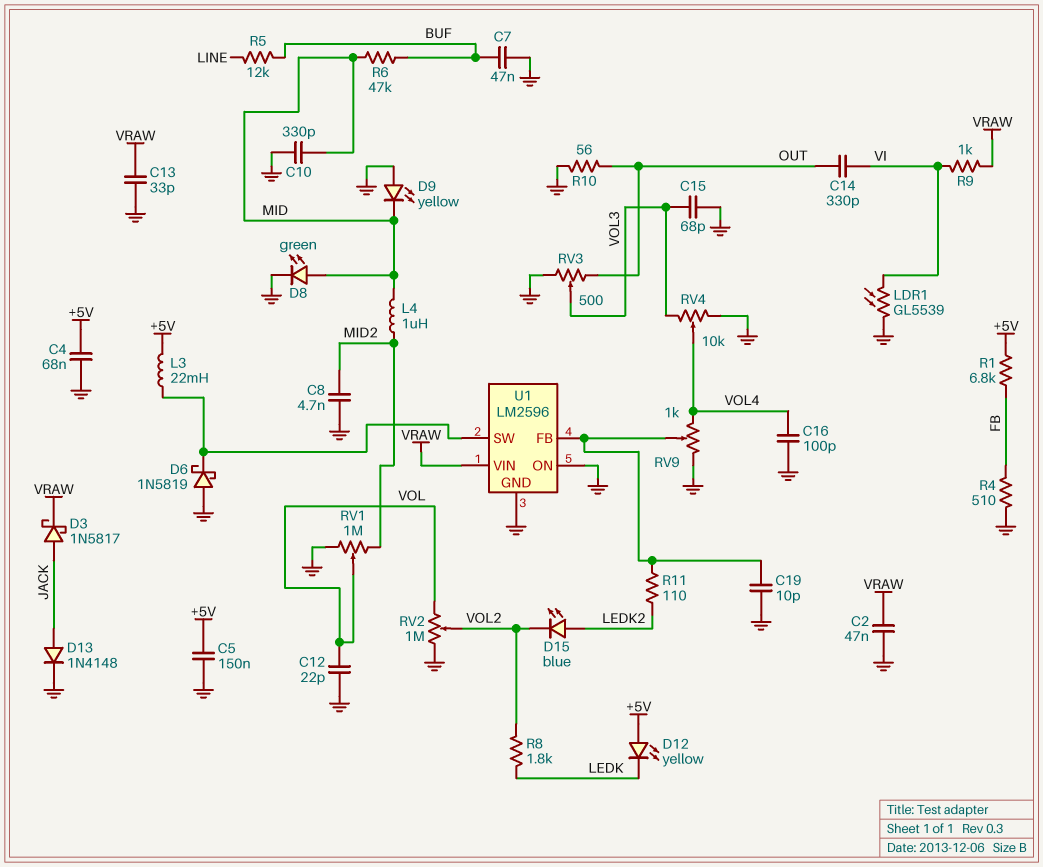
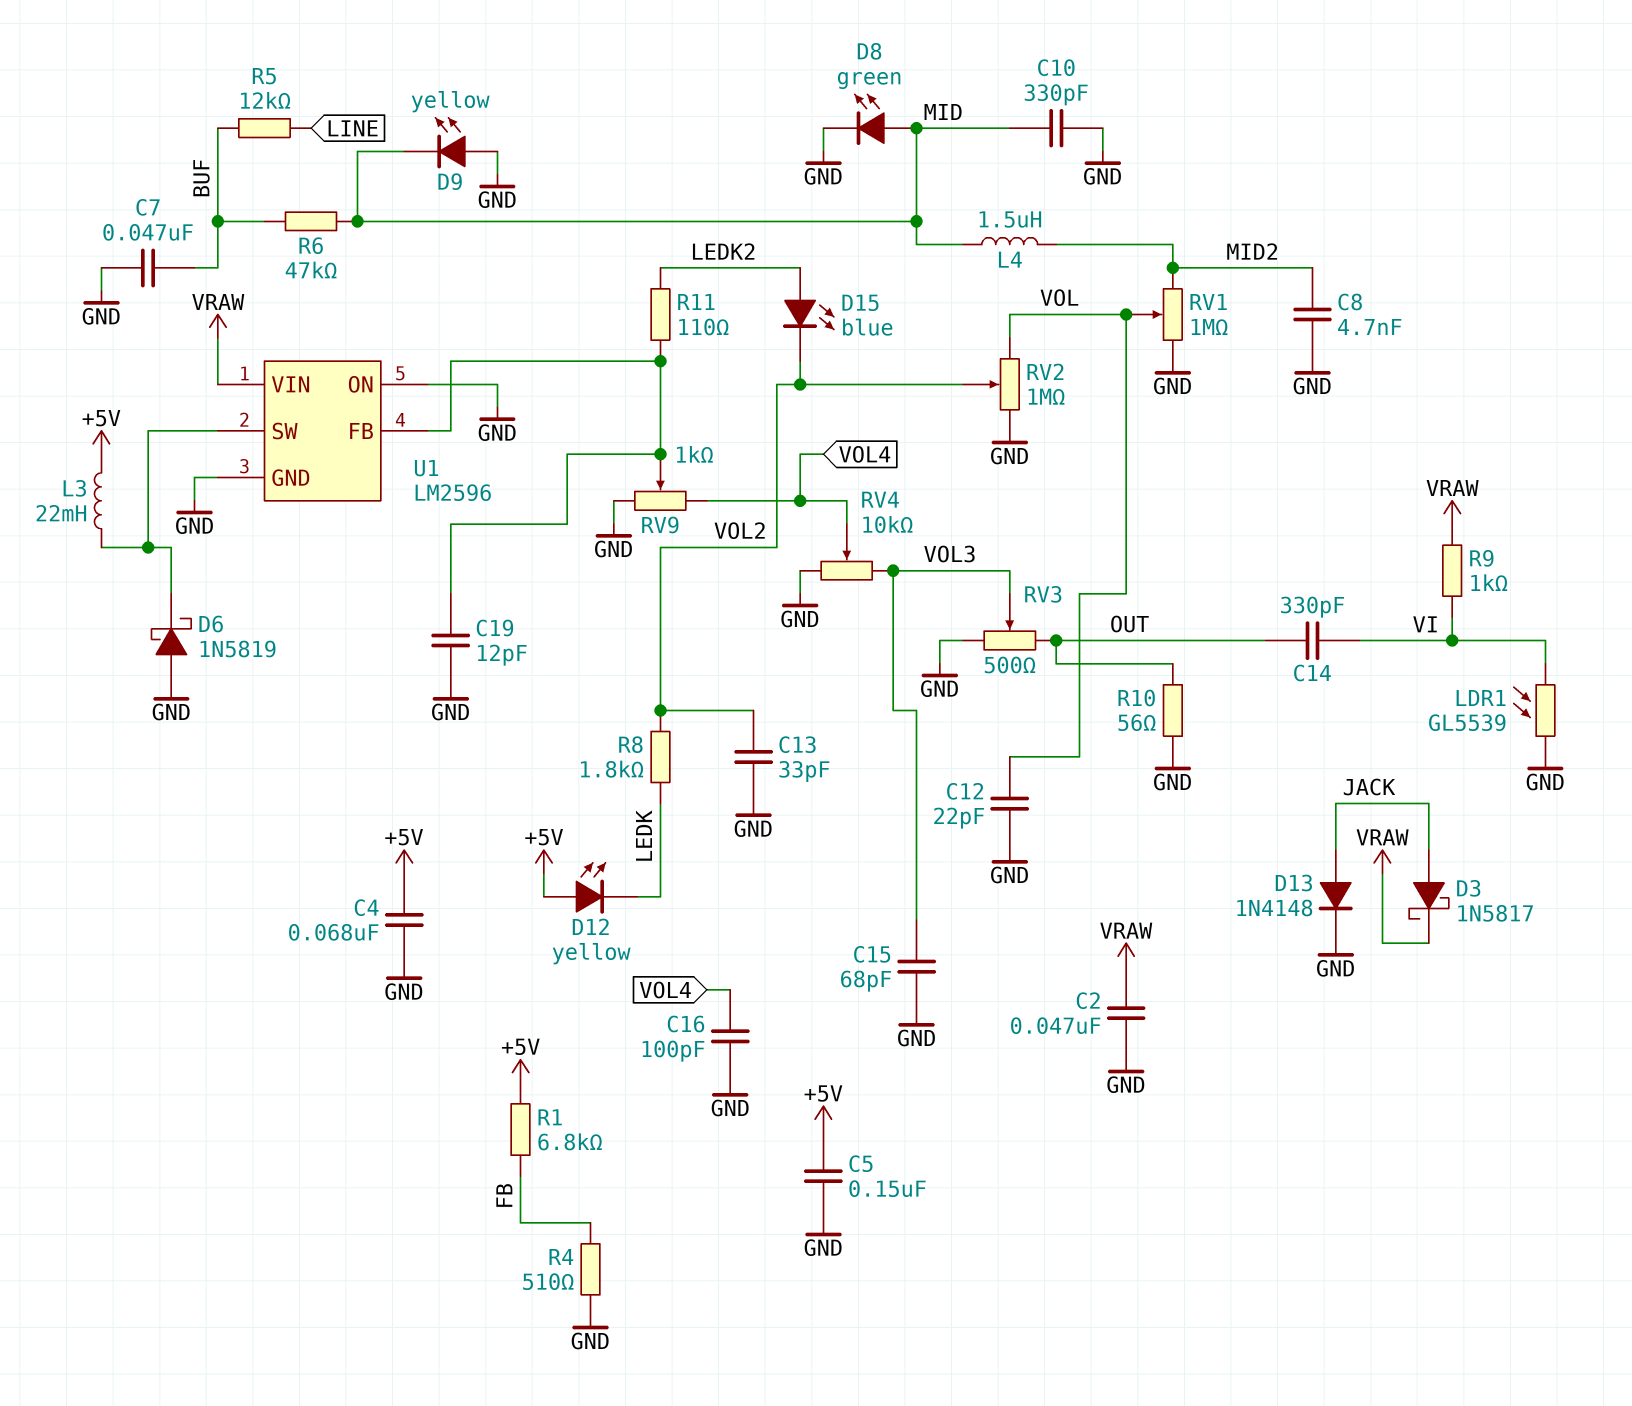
C13: 33pF (GND, VRAW) -> 33pF (GND, VOL2)
C19: 10pF (GND, U1/FB) -> 12pF (GND, U1/FB)
L4: 1uH (MID, MID2) -> 1.5uH (MID, MID2)

